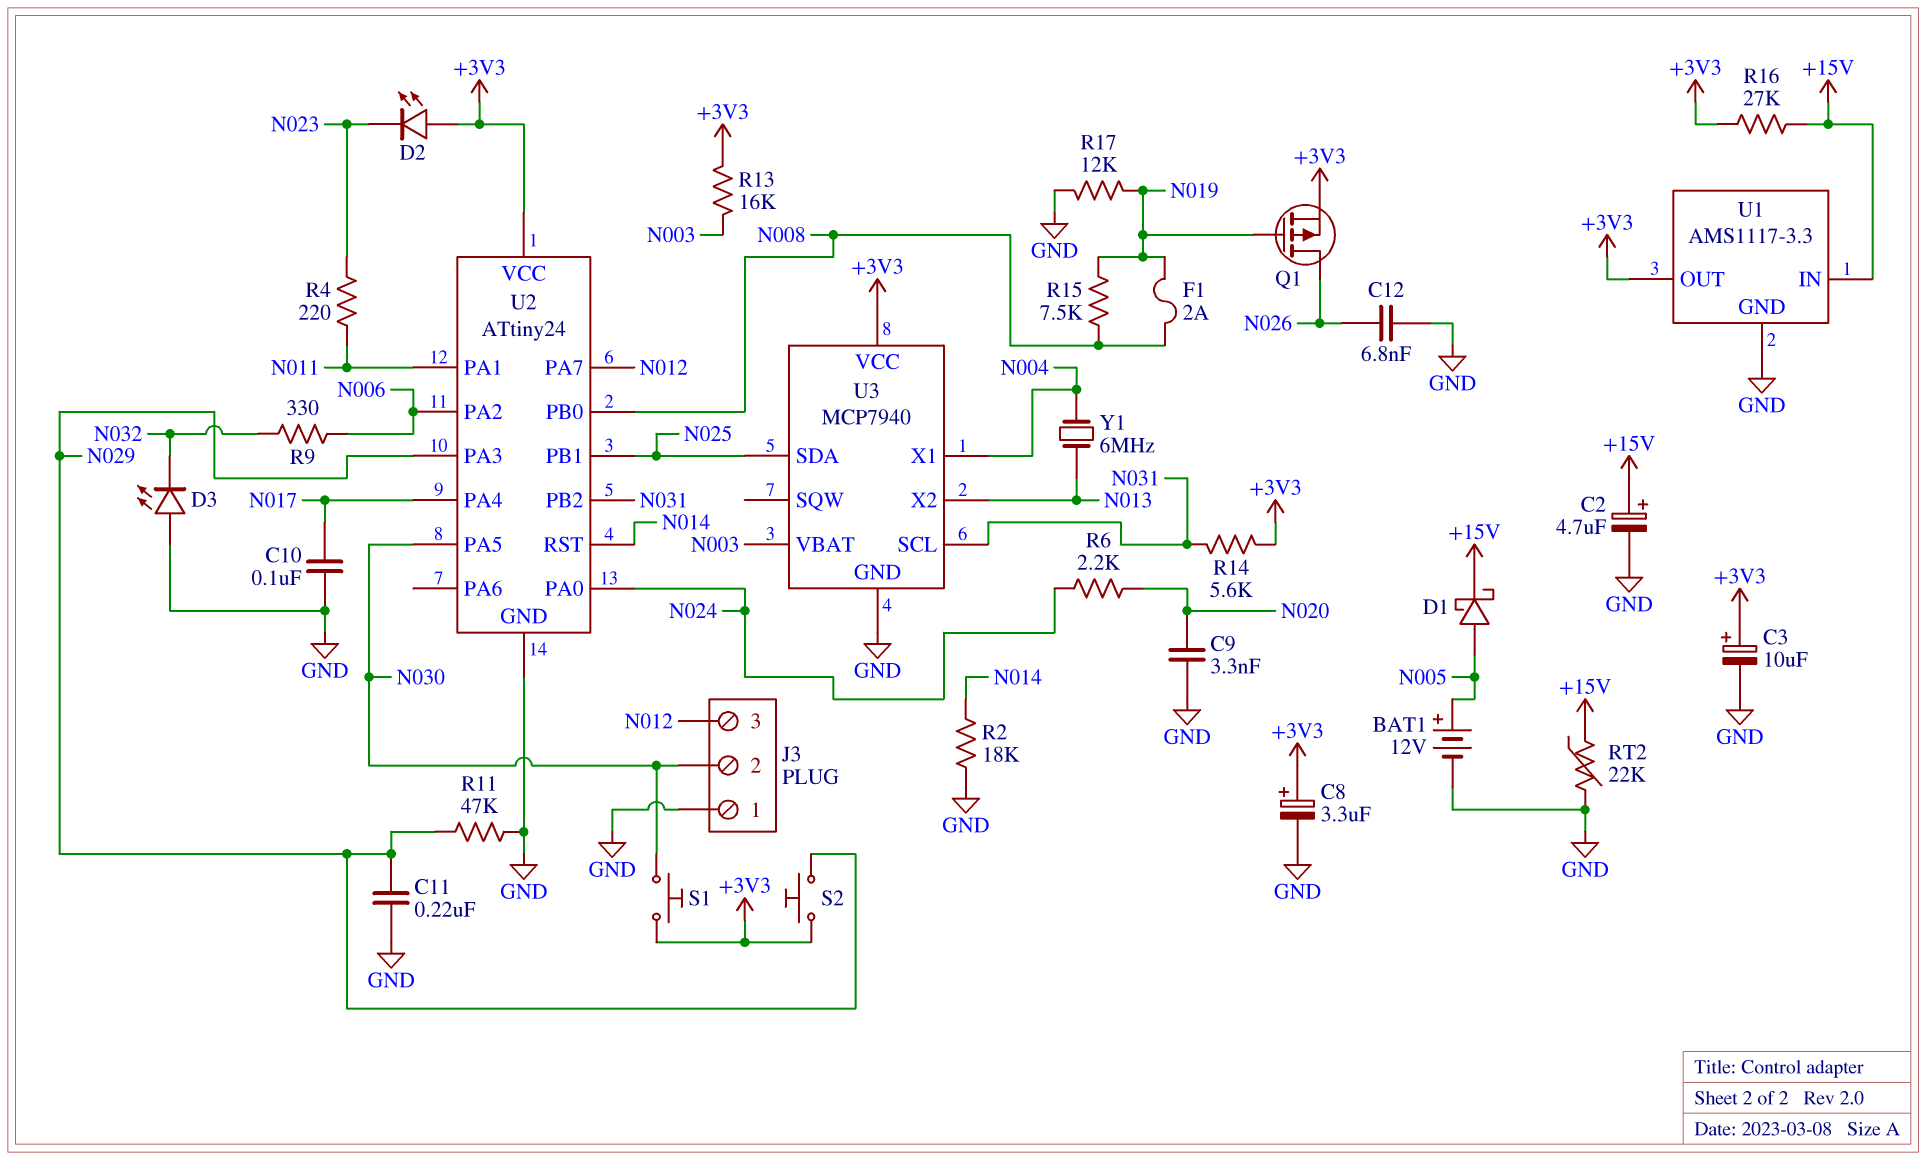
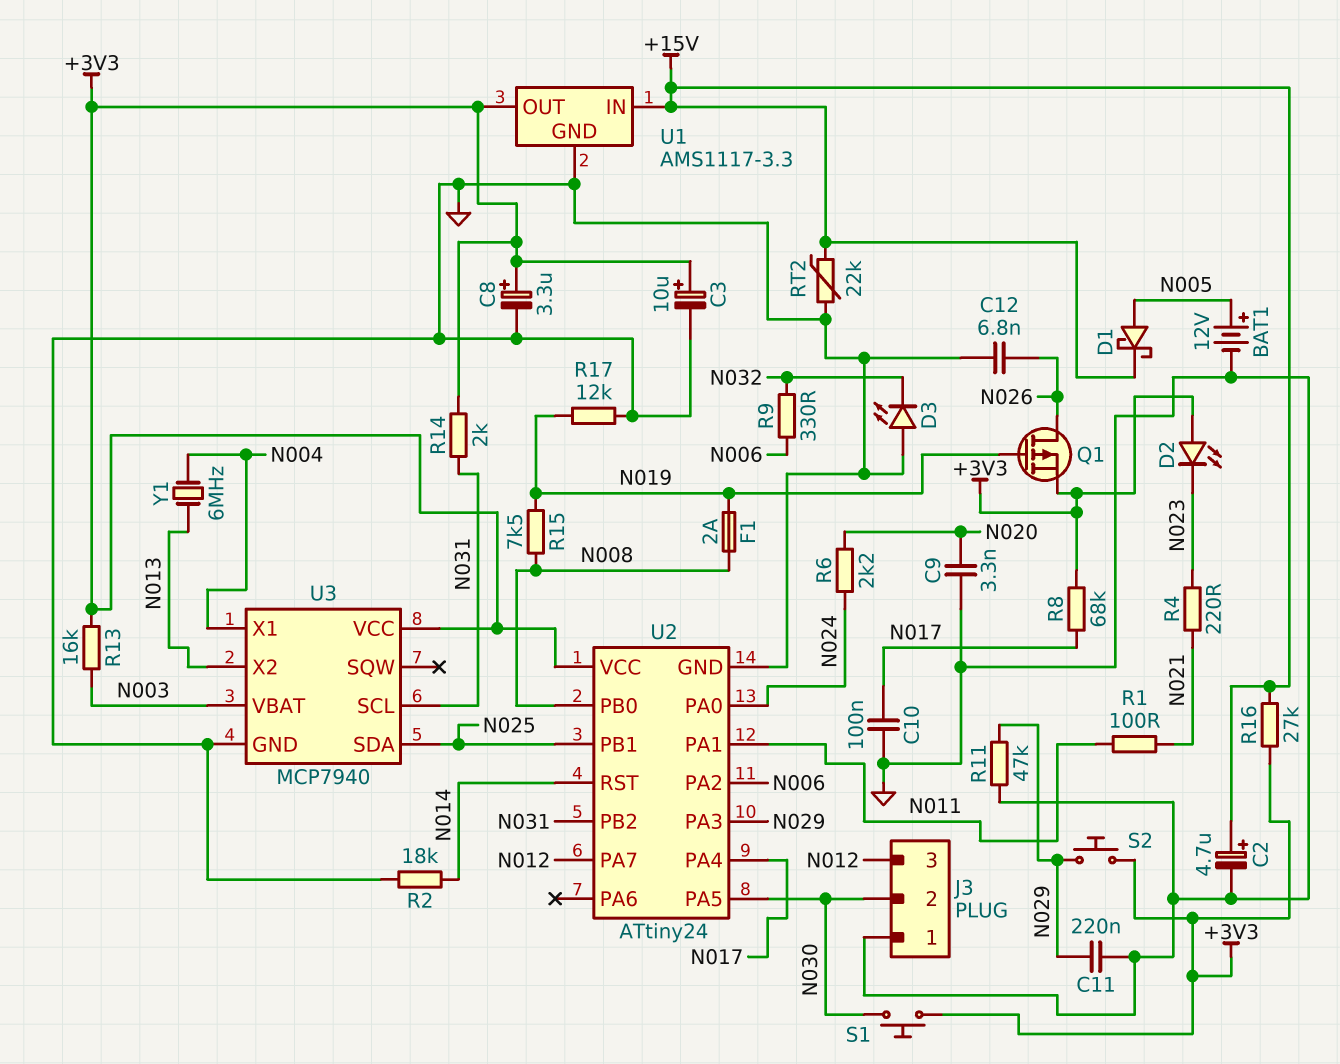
R1: none -> 100 (N011, N021)
R4: 220 (N011, N023) -> 220 (N021, N023)
R8: none -> 68k (+3V3, N017)
R14: 5.6k (+3V3, N031) -> 2k (+3V3, N031)

